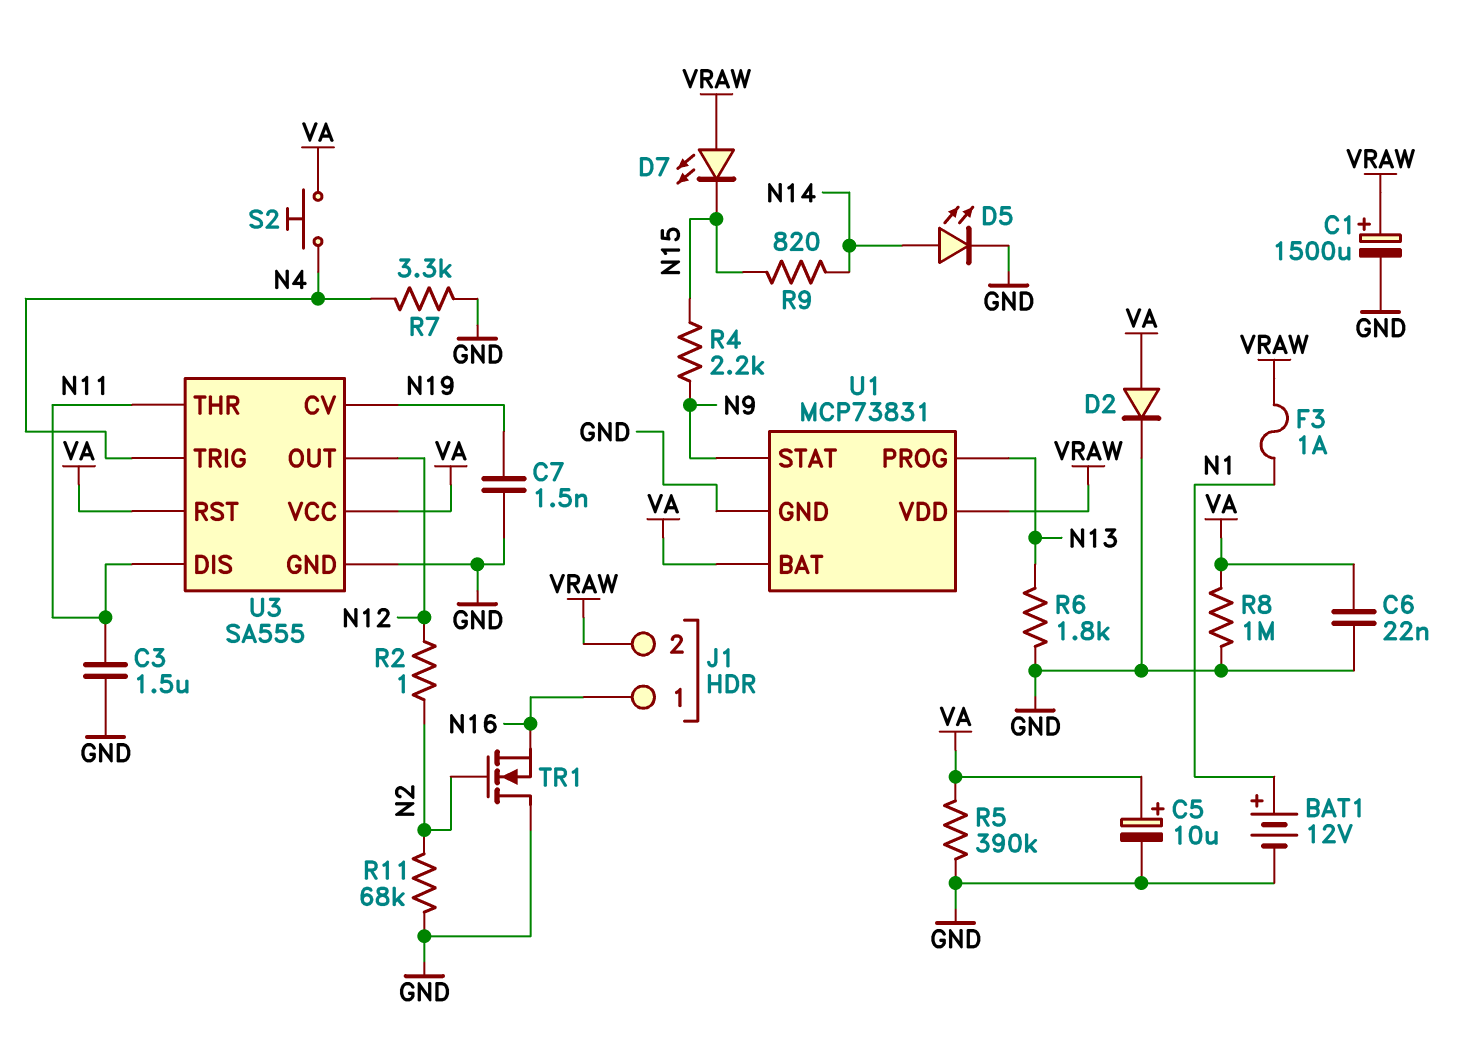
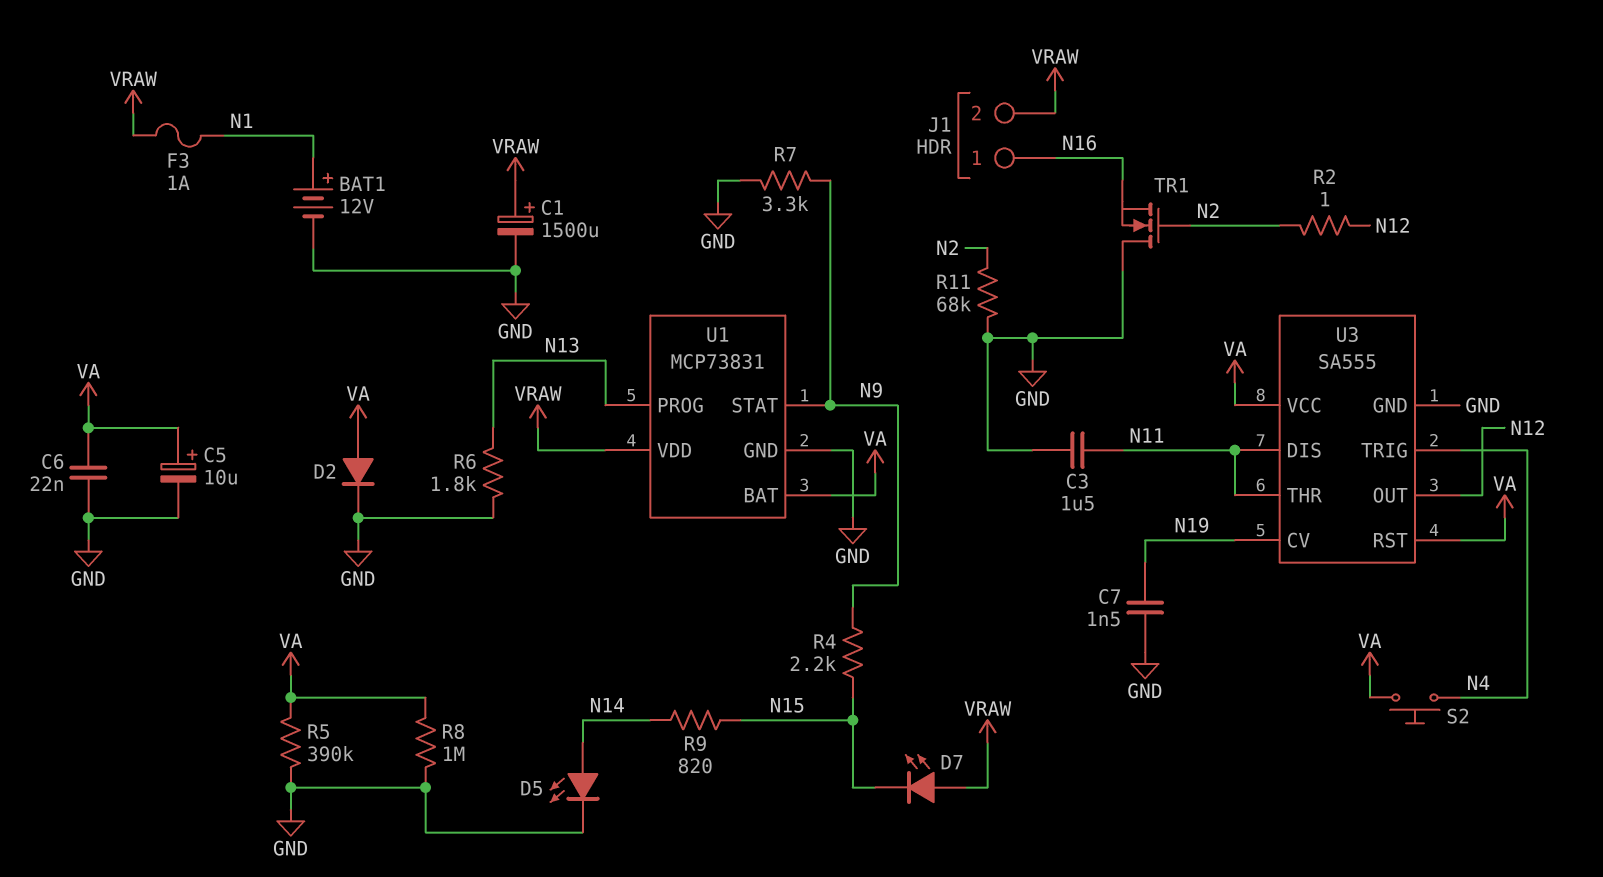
R7: 3.3k (GND, N4) -> 3.3k (GND, N9)

